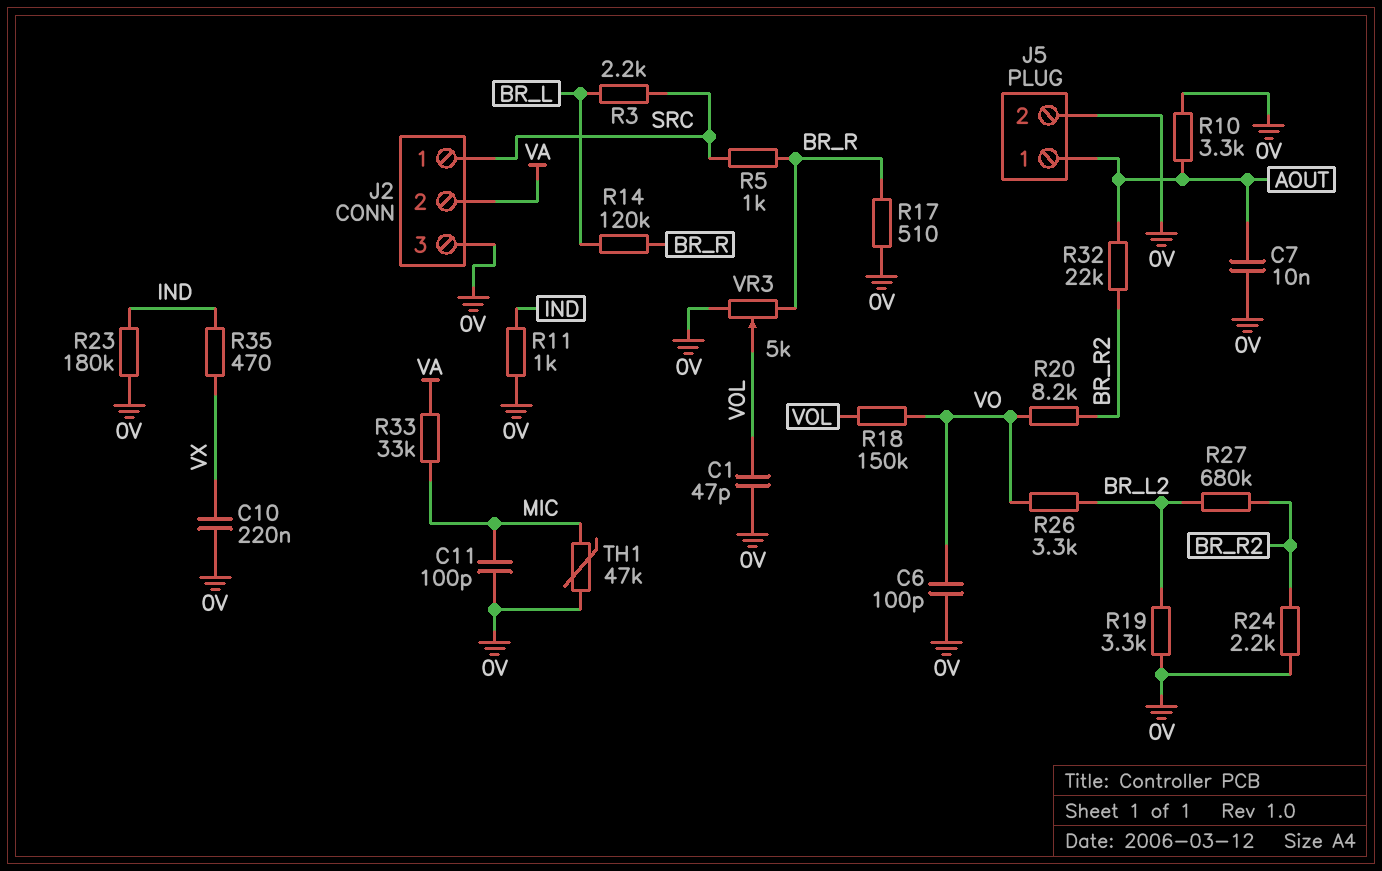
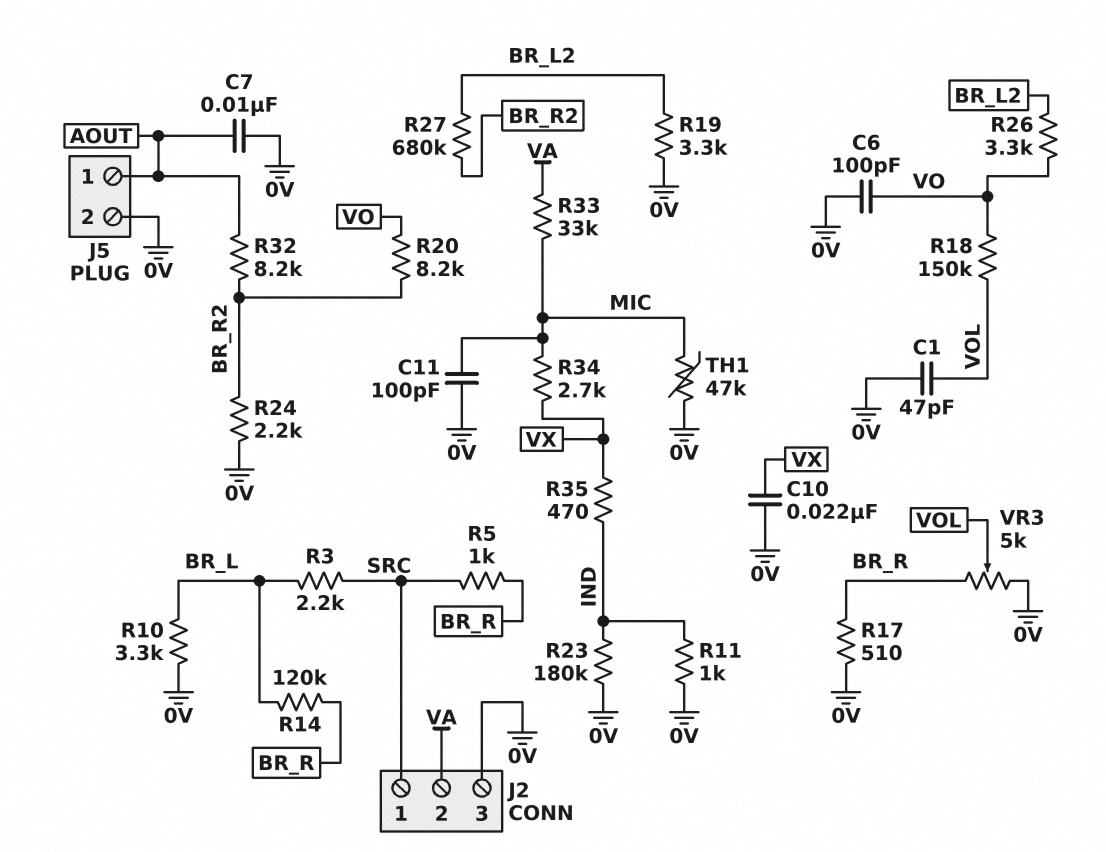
C10: 220nF (0V, VX) -> 22nF (0V, VX)
R10: 3.3k (0V, AOUT) -> 3.3k (0V, BR_L)
R32: 22k (AOUT, BR_R2) -> 8.2k (AOUT, BR_R2)
R34: none -> 2.7k (MIC, VX)

